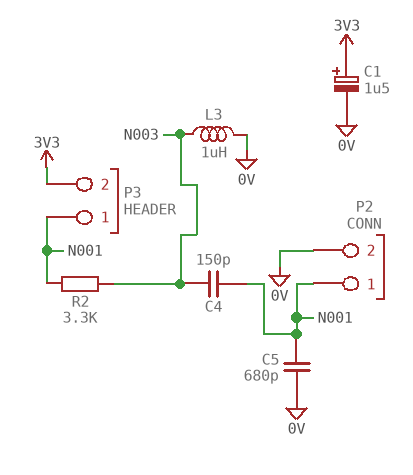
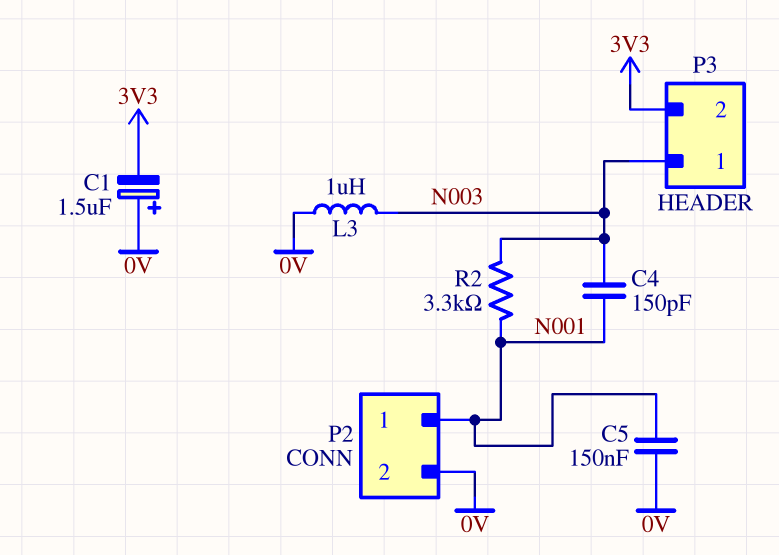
C1: 1.5uF (plus 3V3, minus 0V) -> 1.5uF (plus 0V, minus 3V3)
C5: 680pF (0V, N001) -> 150nF (0V, N001)
P3 pin 1: N001 -> N003

